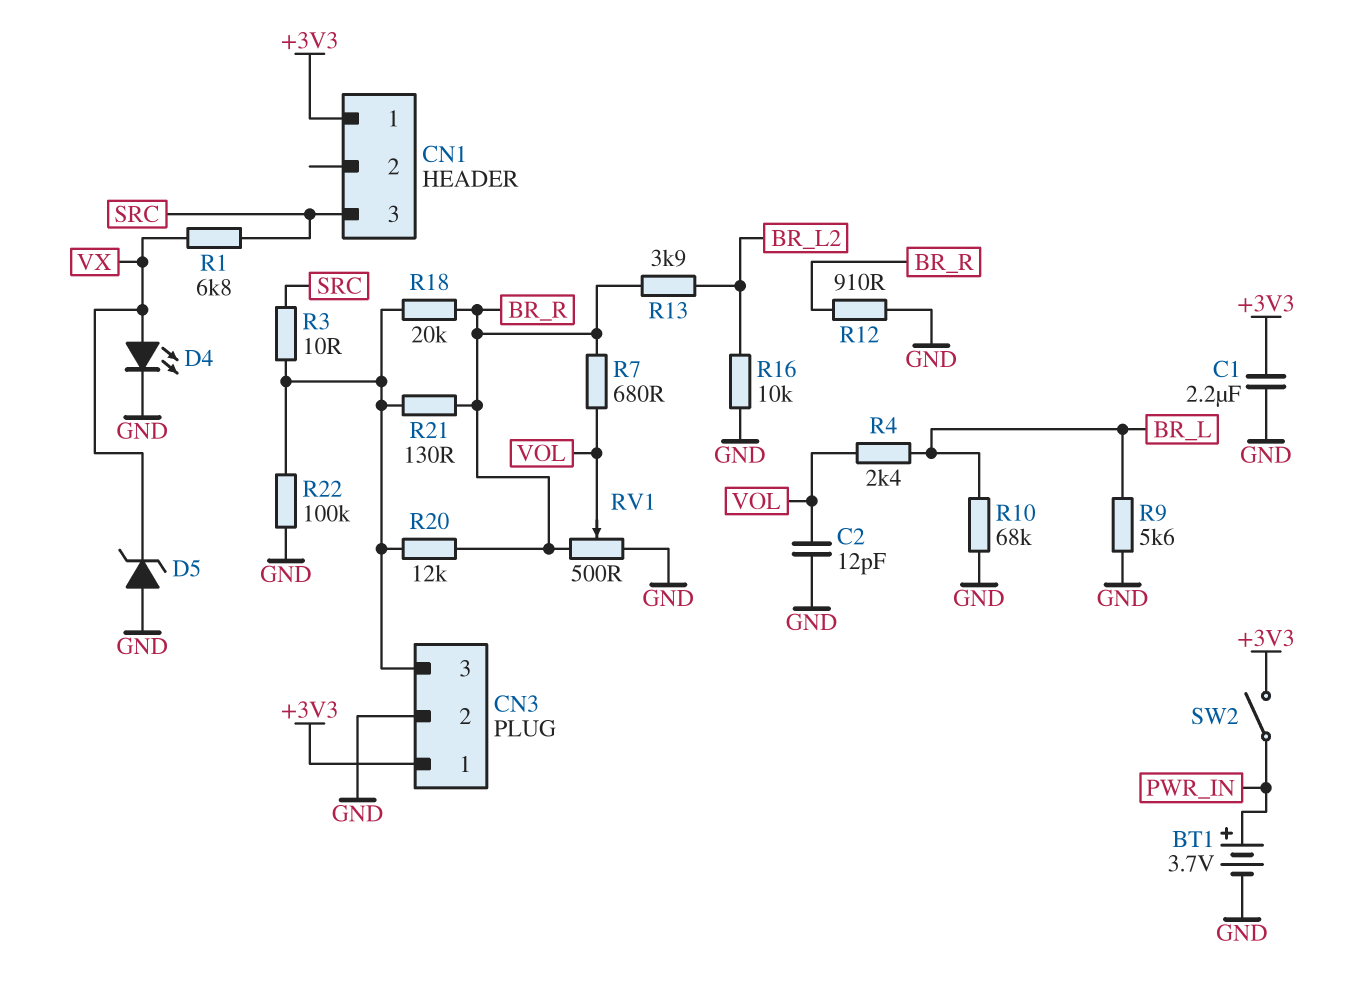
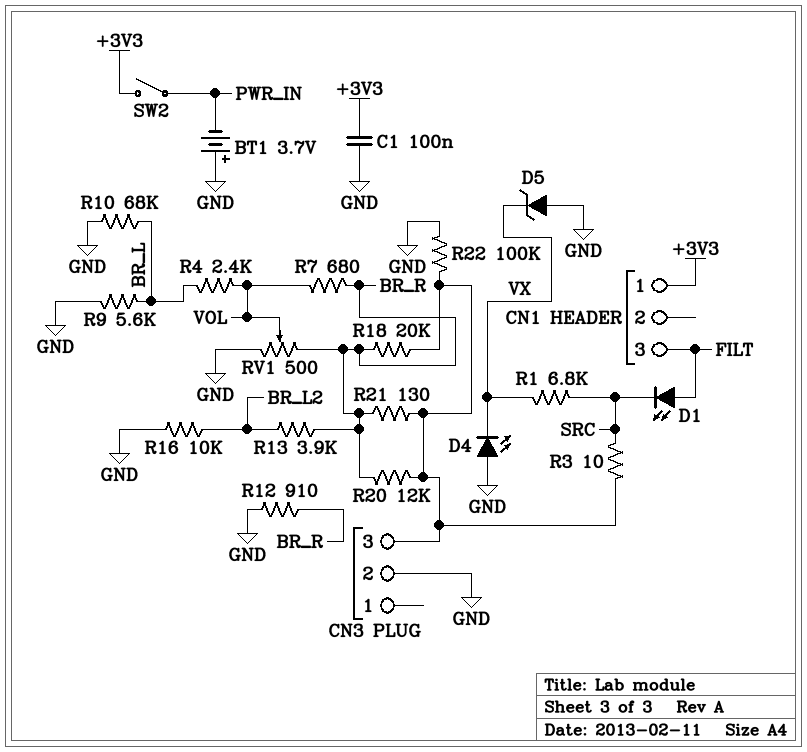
BT1: 3.7V (plus PWR_IN, minus GND) -> 3.7V (plus GND, minus PWR_IN)
C1: 2.2uF (+3V3, GND) -> 100nF (+3V3, GND)
C2: 12pF (GND, VOL) -> none
CN1 pin 3: SRC -> FILT
CN3 pin 1: +3V3 -> none
D1: none -> LED (A FILT, K SRC)
D4: LED (A VX, K GND) -> LED (A GND, K VX)

